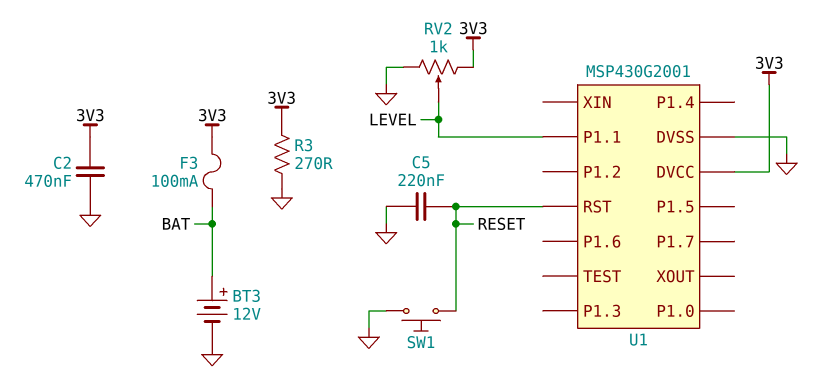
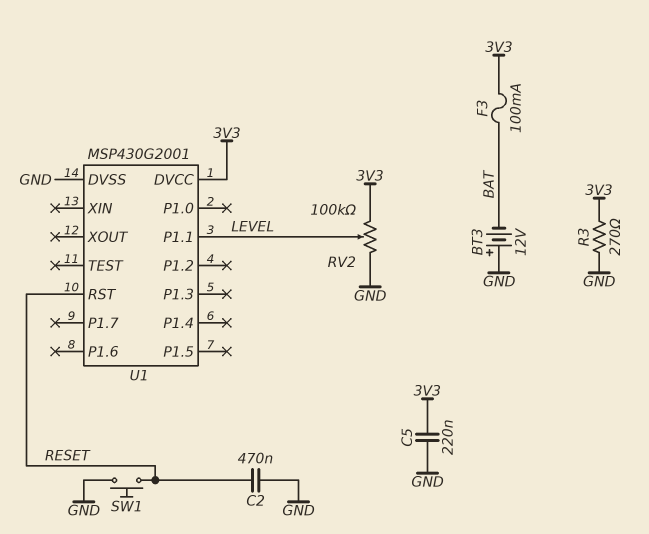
BT3: 12V (plus BAT, minus GND) -> 12V (plus GND, minus BAT)
C2: 470nF (3V3, GND) -> 470nF (GND, RESET)
C5: 220nF (GND, RESET) -> 220nF (3V3, GND)
RV2: 1k (3V3, GND, wiper LEVEL) -> 100k (3V3, GND, wiper LEVEL)

